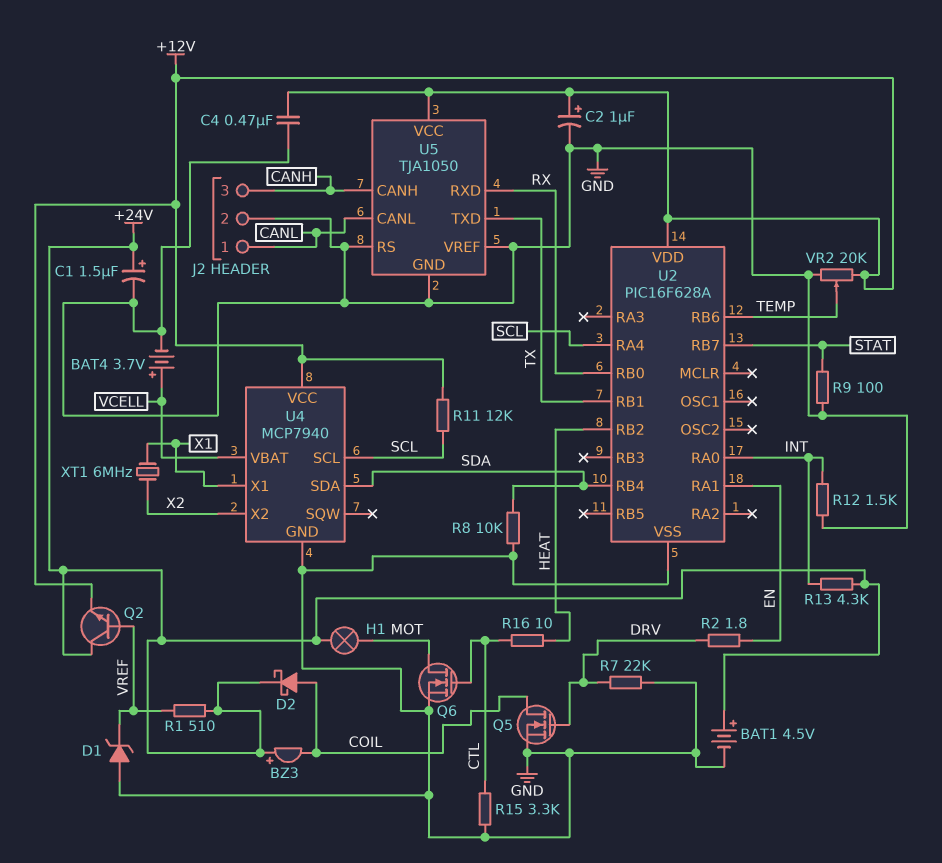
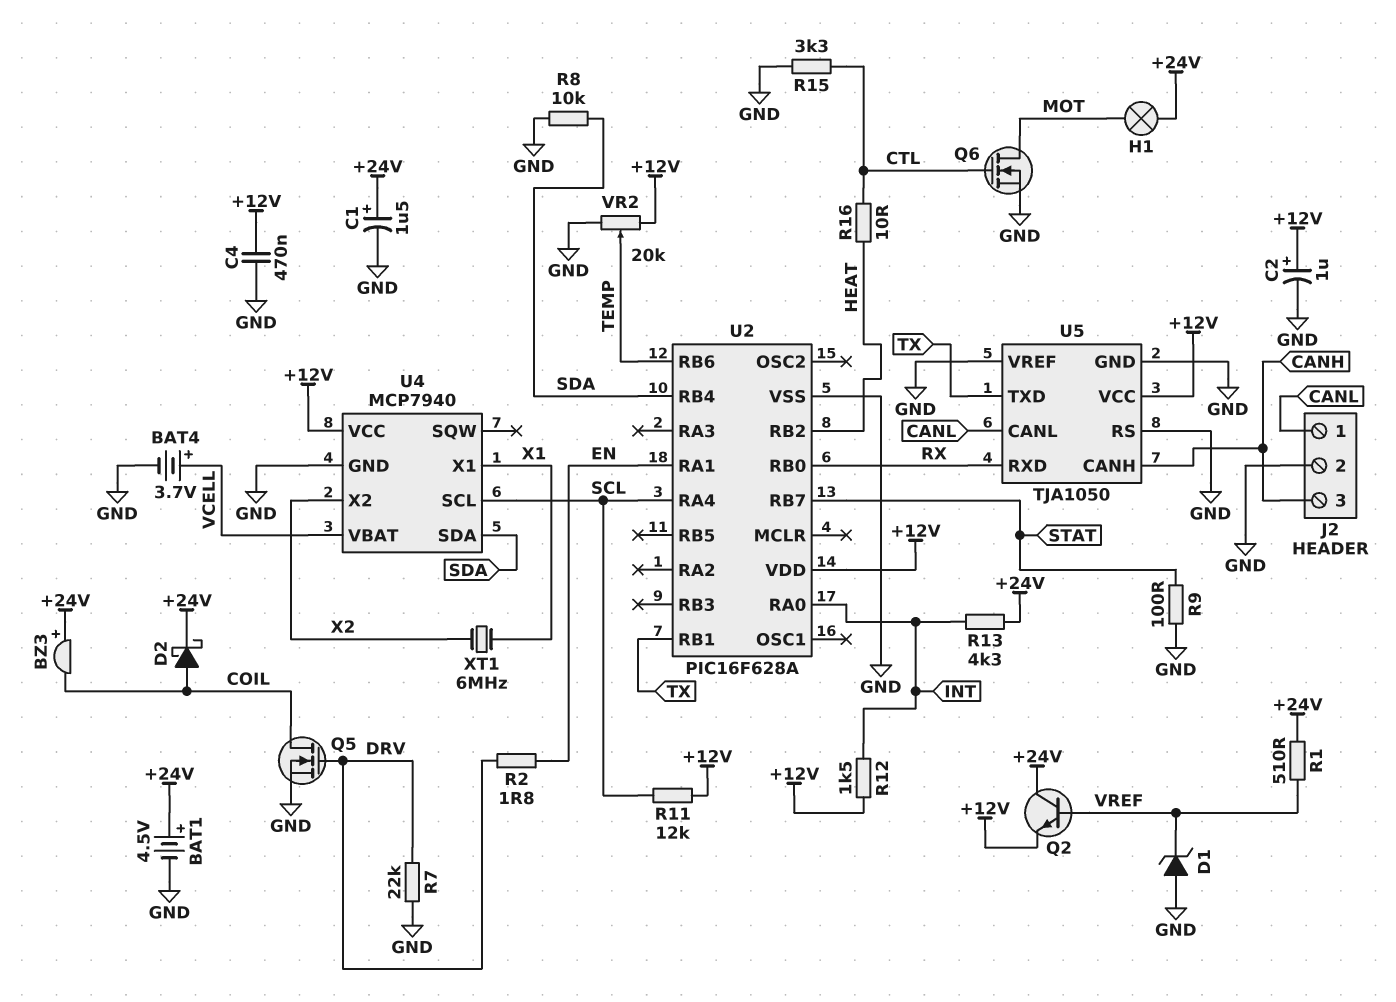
R12: 1.5k (GND, INT) -> 1.5k (+12V, INT)

